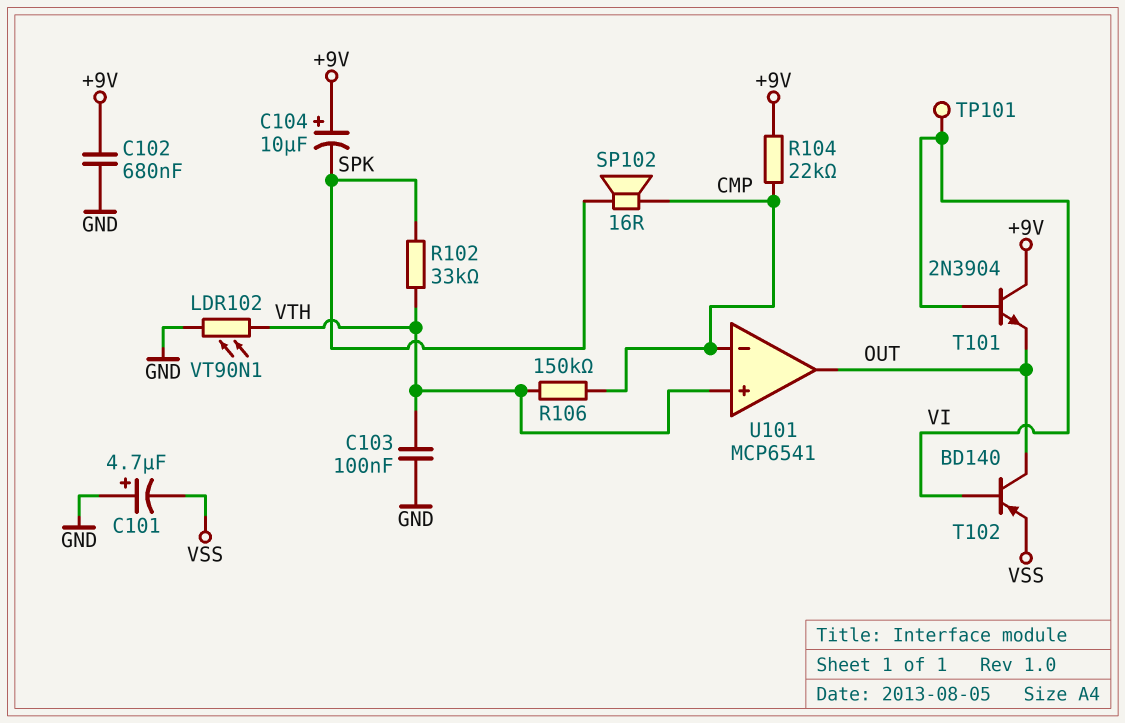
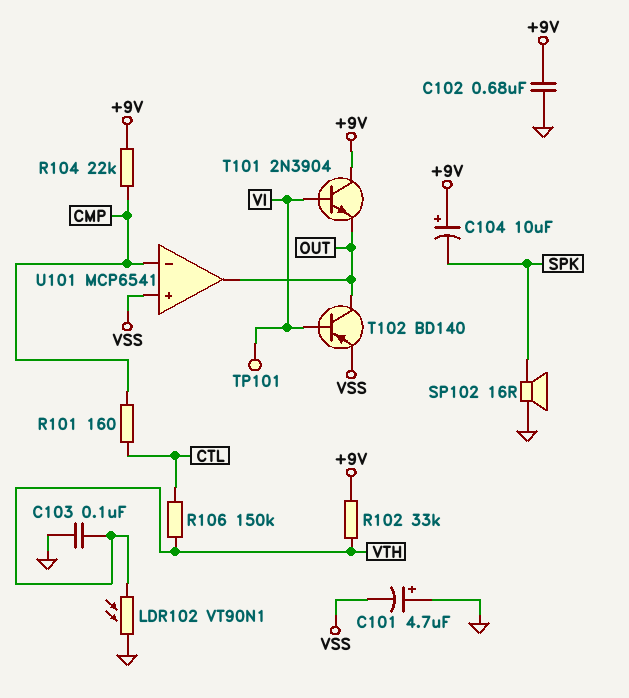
R101: none -> 160 (CMP, CTL)
R102: 33k (SPK, VTH) -> 33k (+9V, VTH)
R106: 150k (CMP, VTH) -> 150k (CTL, VTH)
SP102: speaker 16R (CMP, SPK) -> speaker 16R (GND, SPK)
U101 pin in+: VTH -> VSS

